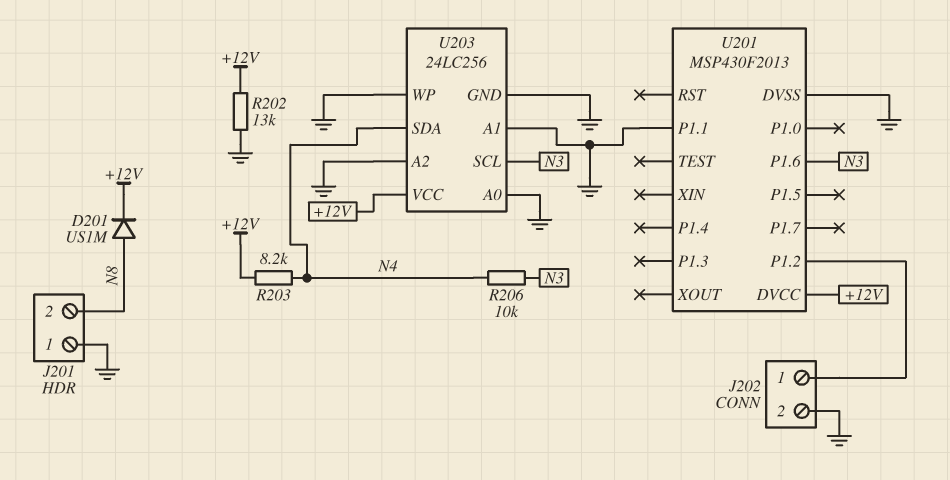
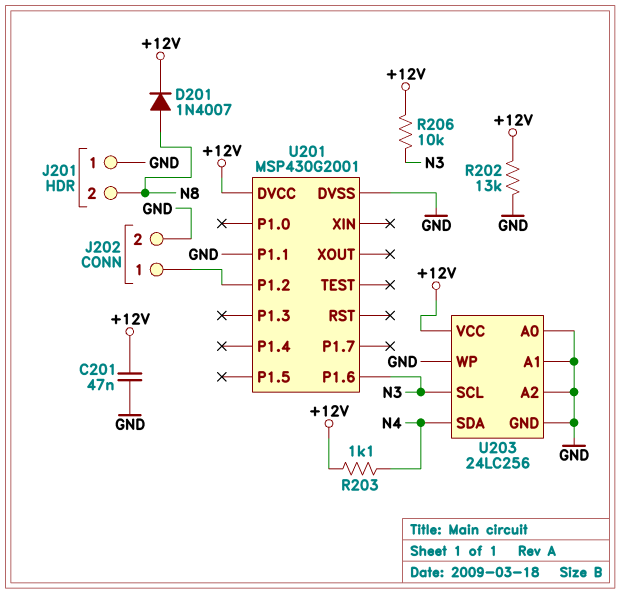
C201: none -> 47nF (+12V, GND)
D201: diode US1M (A N8, K +12V) -> diode 1N4007 (A N8, K +12V)
R203: 8.2k (+12V, N4) -> 1.1k (+12V, N4)
R206: 10k (N3, N4) -> 10k (+12V, N3)
U201: MSP430F2013 -> MSP430G2001

